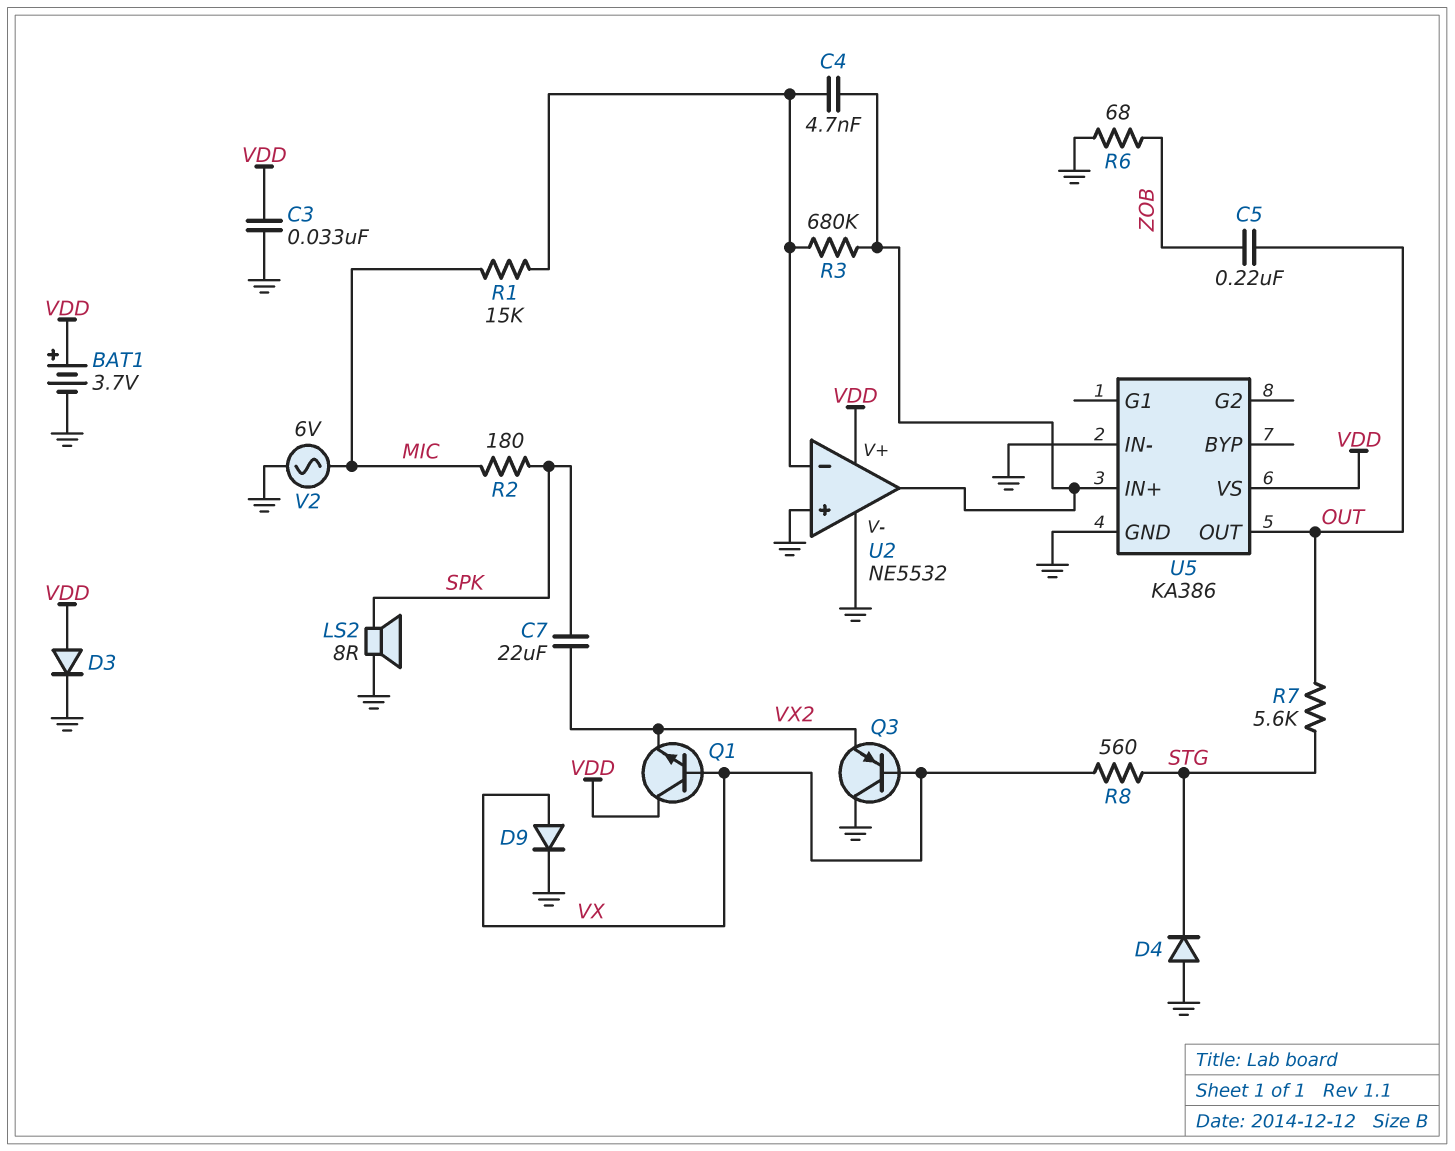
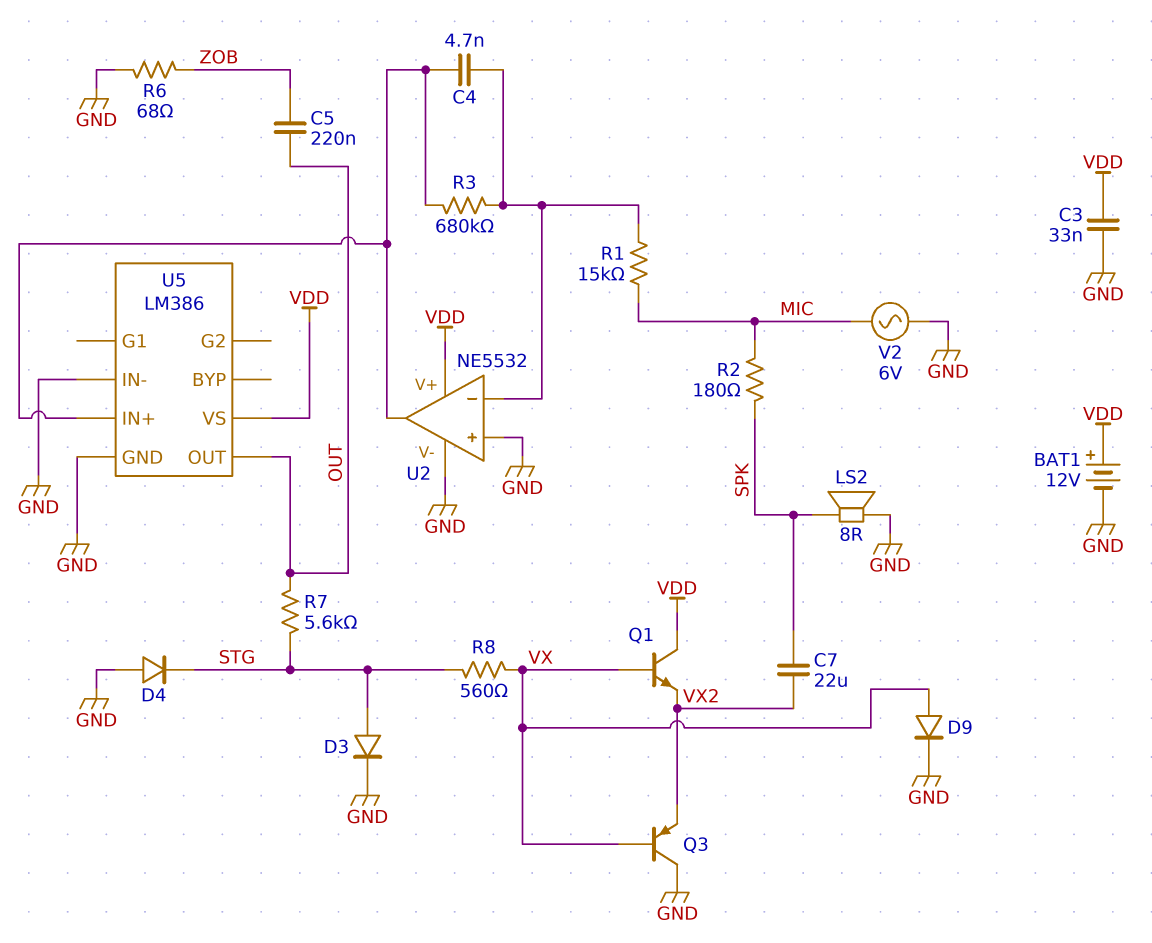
BAT1: 3.7V (plus VDD, minus GND) -> 12V (plus VDD, minus GND)
D3: diode (A VDD, K GND) -> diode (A STG, K GND)
U5: KA386 -> LM386

